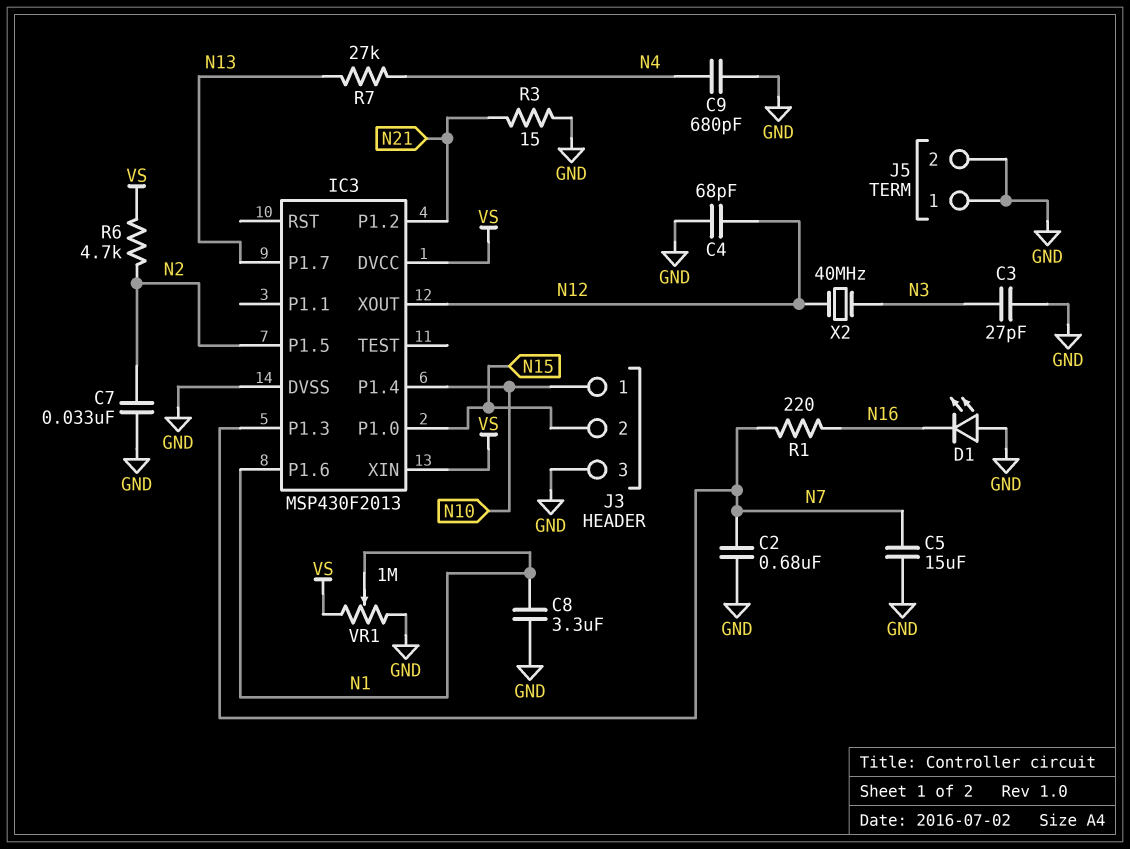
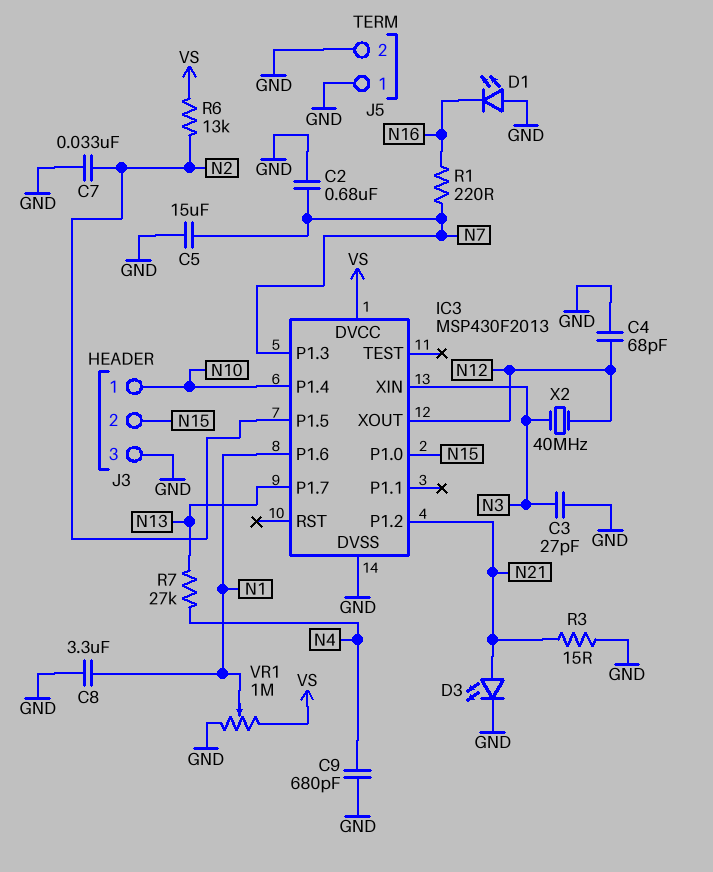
D3: none -> LED (A N21, K GND)
IC3 pin XIN: VS -> N3
R6: 4.7k (N2, VS) -> 13k (N2, VS)

